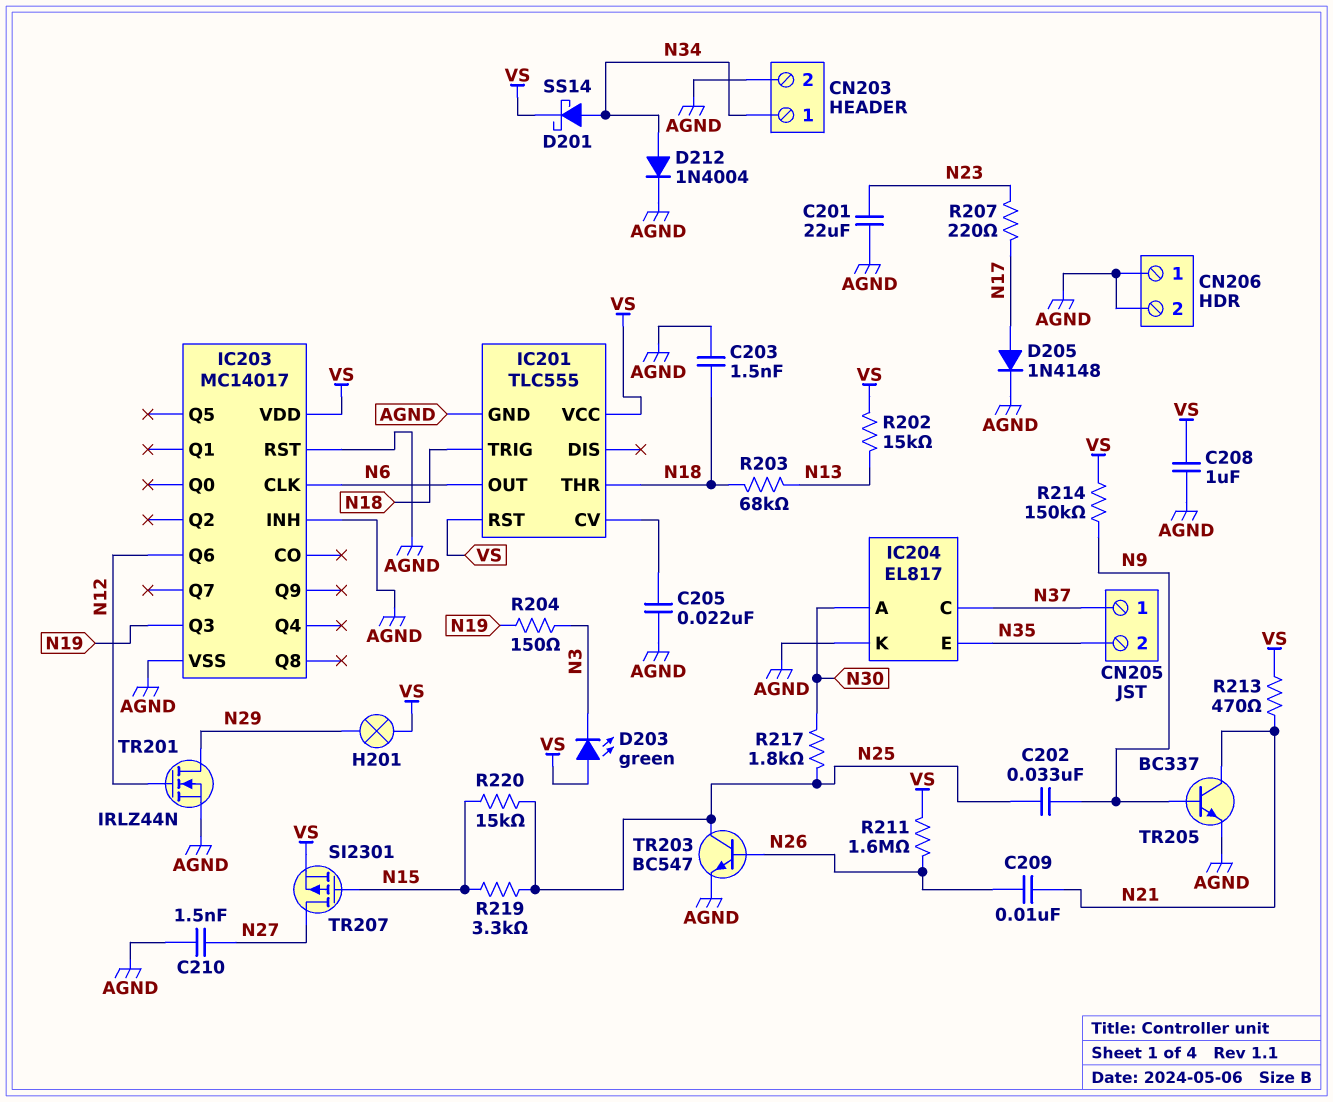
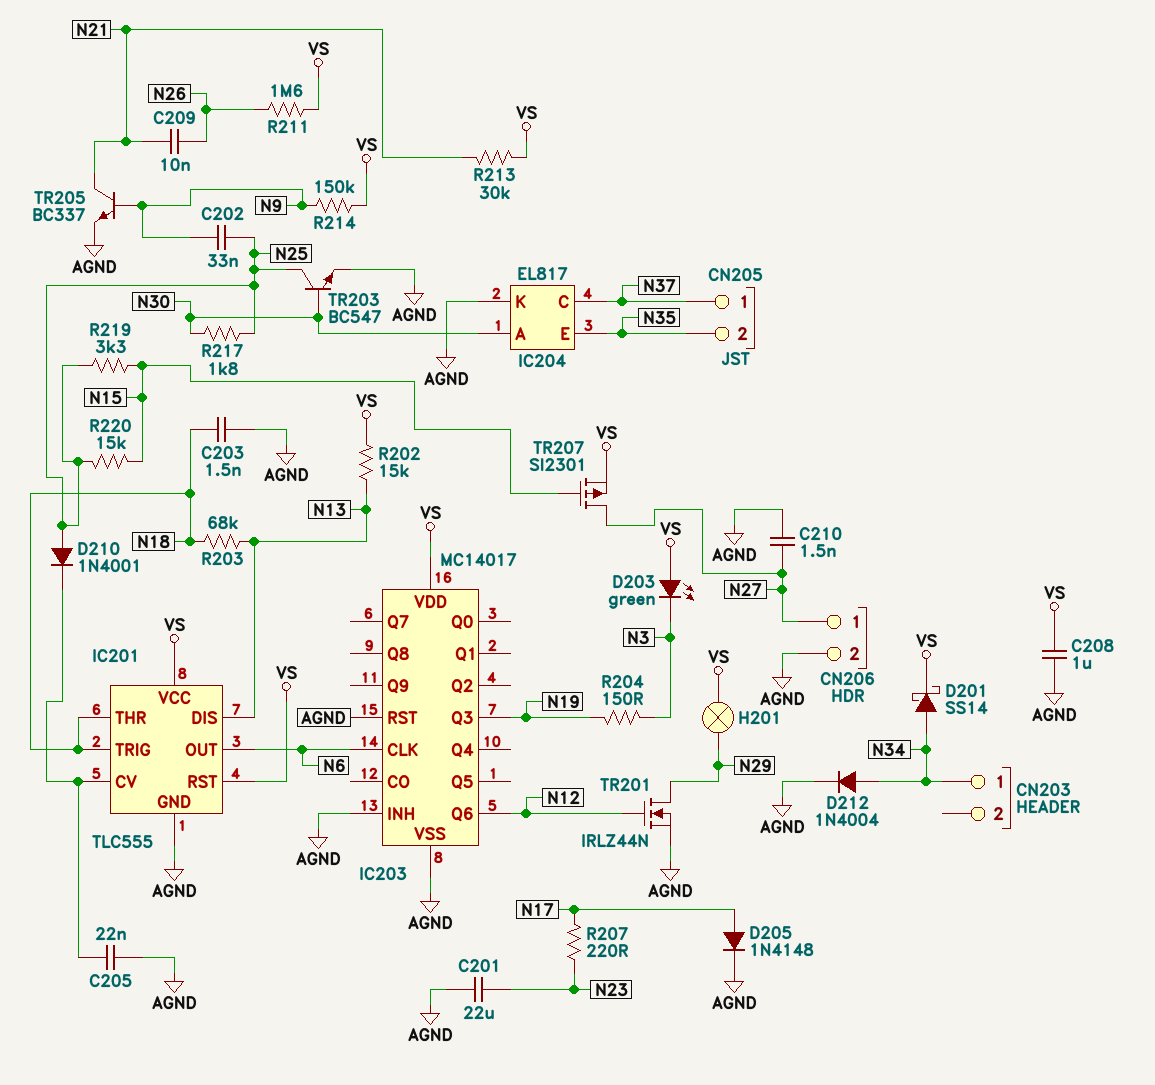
CN203 pin 2: AGND -> none
CN206 pin 1: AGND -> N27
D210: none -> diode 1N4001 (A N25, K IC201/CV)
IC201 pin DIS: none -> N13
R213: 470 (N21, VS) -> 30k (N21, VS)
TR203: NPN BC547 (B N26, C N25, E AGND) -> NPN BC547 (B N30, C N25, E AGND)

